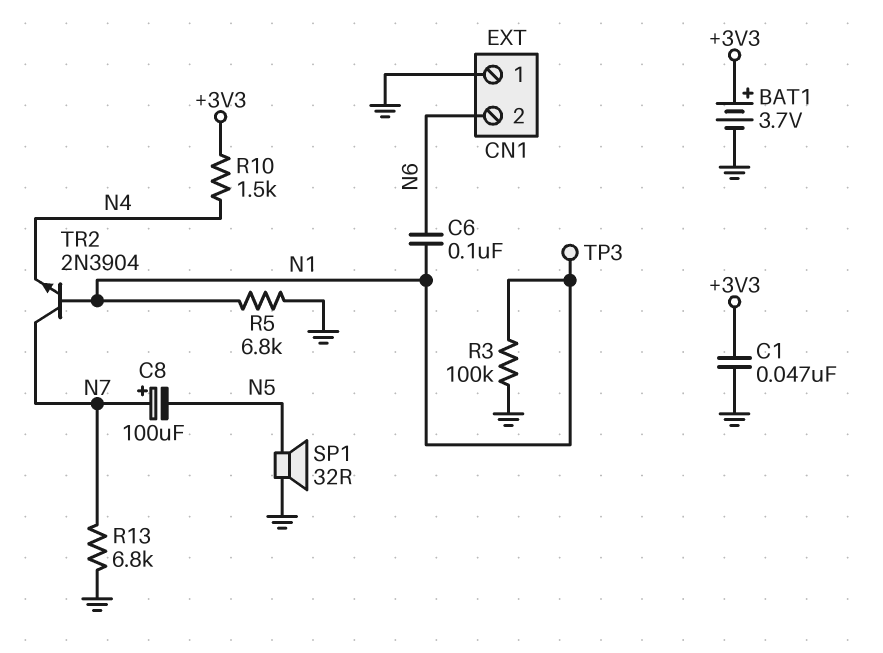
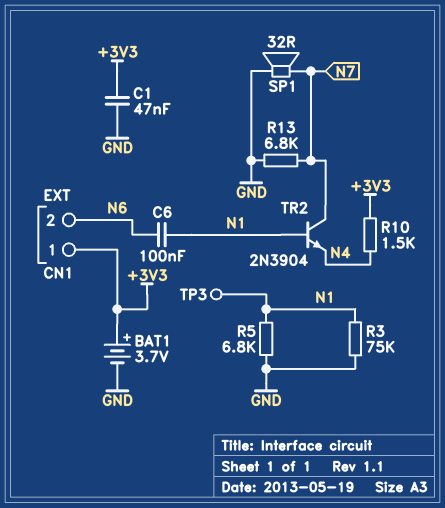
C8: 100uF (plus N7, minus N5) -> none
CN1 pin 1: GND -> +3V3
R3: 100k (GND, N1) -> 75k (GND, N1)
SP1: speaker 32R (GND, N5) -> speaker 32R (GND, N7)

